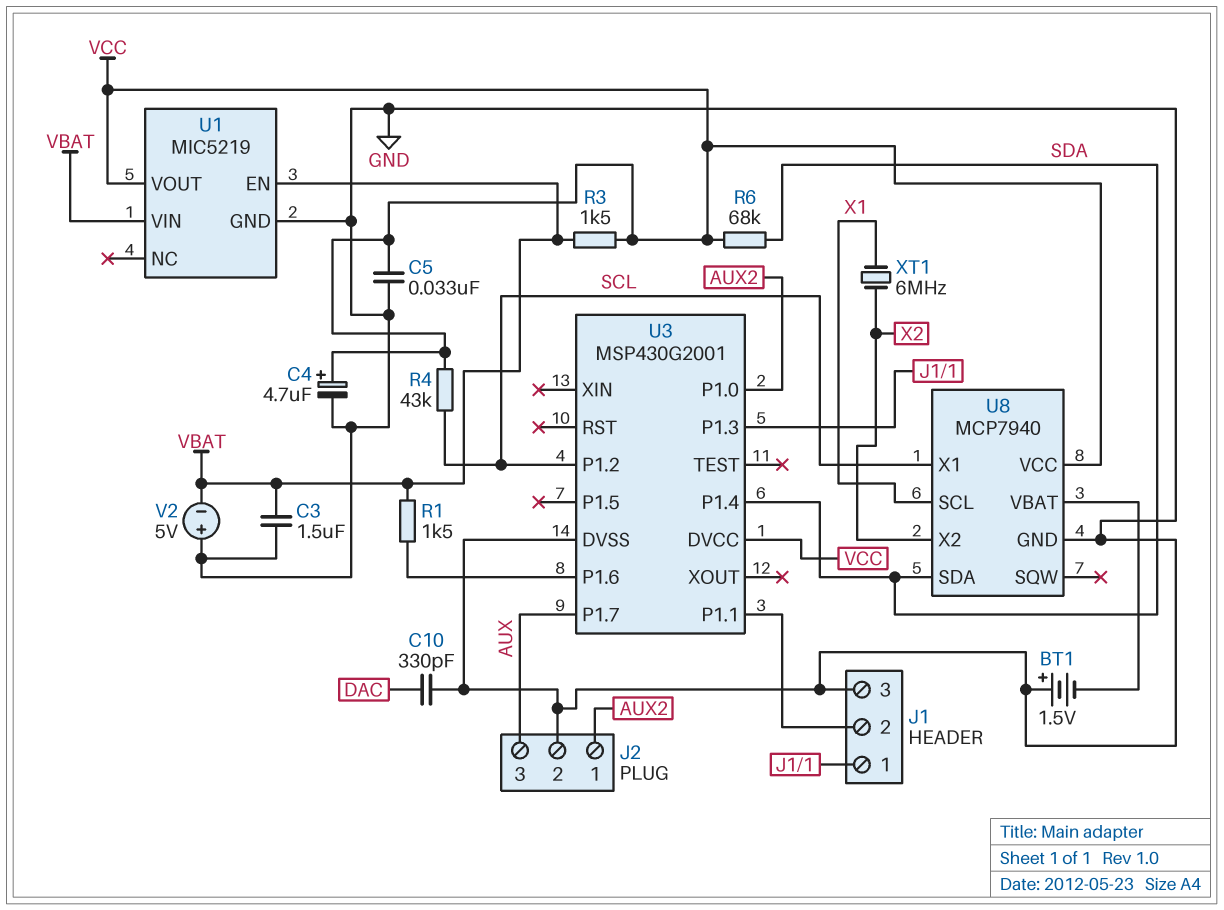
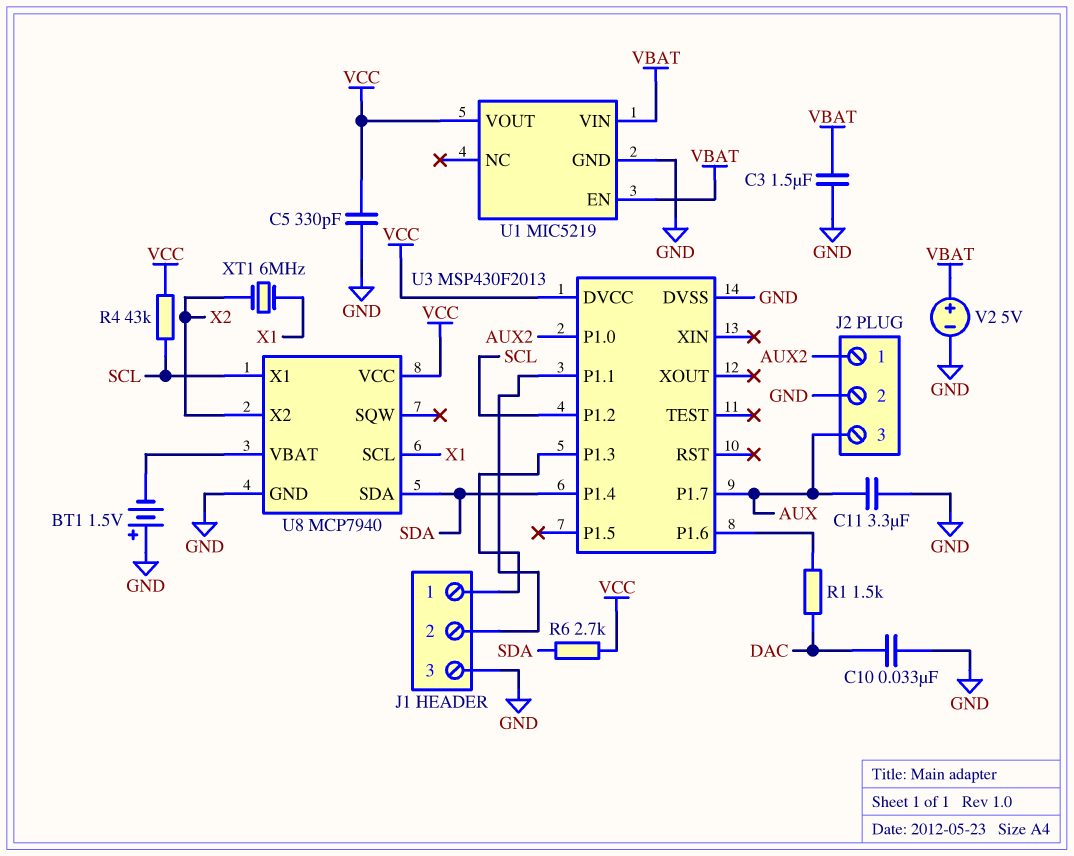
C4: 4.7uF (plus VCC, minus GND) -> none
C5: 33nF (GND, VCC) -> 330pF (GND, VCC)
C10: 330pF (DAC, GND) -> 33nF (DAC, GND)
C11: none -> 3.3uF (AUX, GND)
R1: 1.5k (U3/P1.6, VBAT) -> 1.5k (DAC, U3/P1.6)
R3: 1.5k (VBAT, VCC) -> none
R6: 68k (SDA, VCC) -> 2.7k (SDA, VCC)
U3: MSP430G2001 -> MSP430F2013
V2: 5V (plus GND, minus VBAT) -> 5V (plus VBAT, minus GND)

